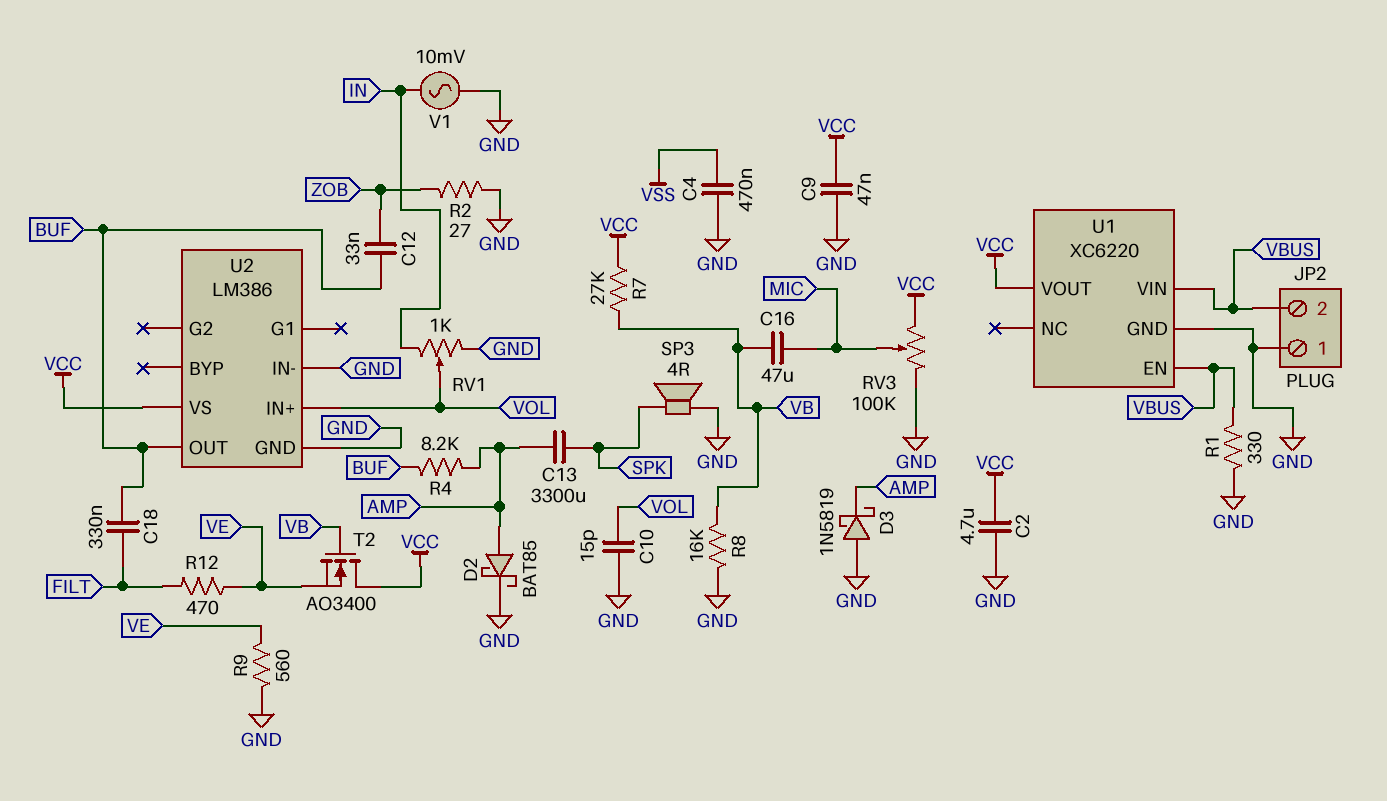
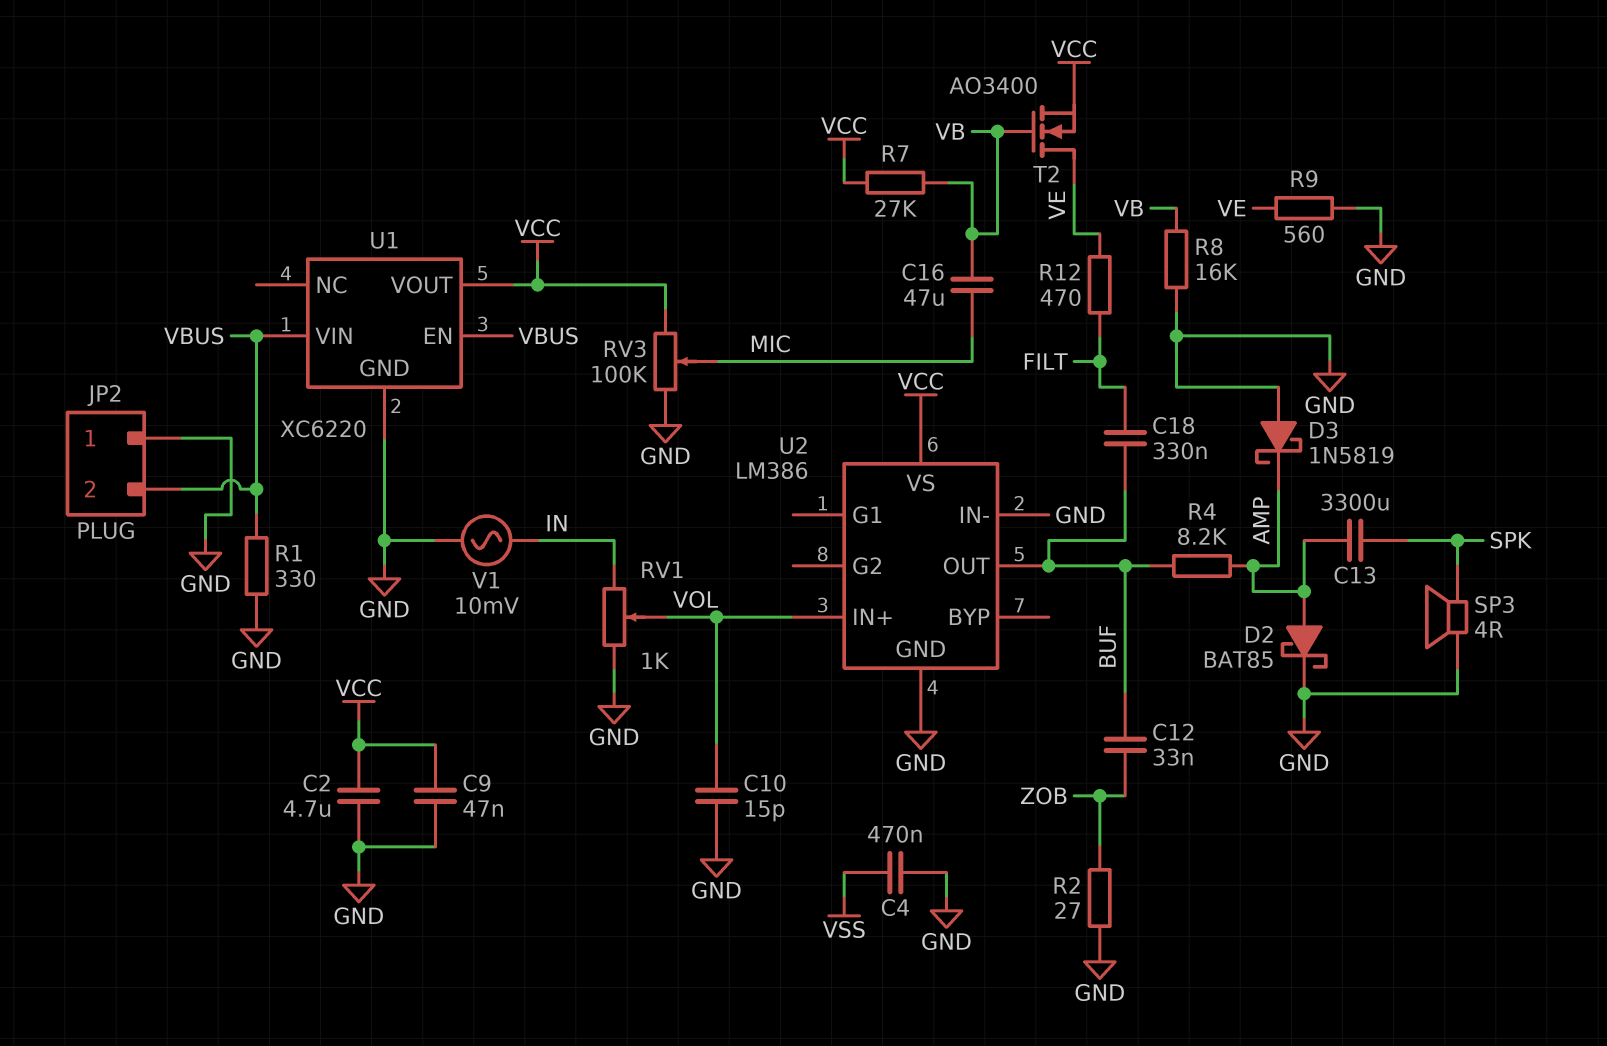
T2: NMOS AO3400 (G VB, D VCC, S VE) -> NMOS AO3400 (G VB, D VE, S VCC)

